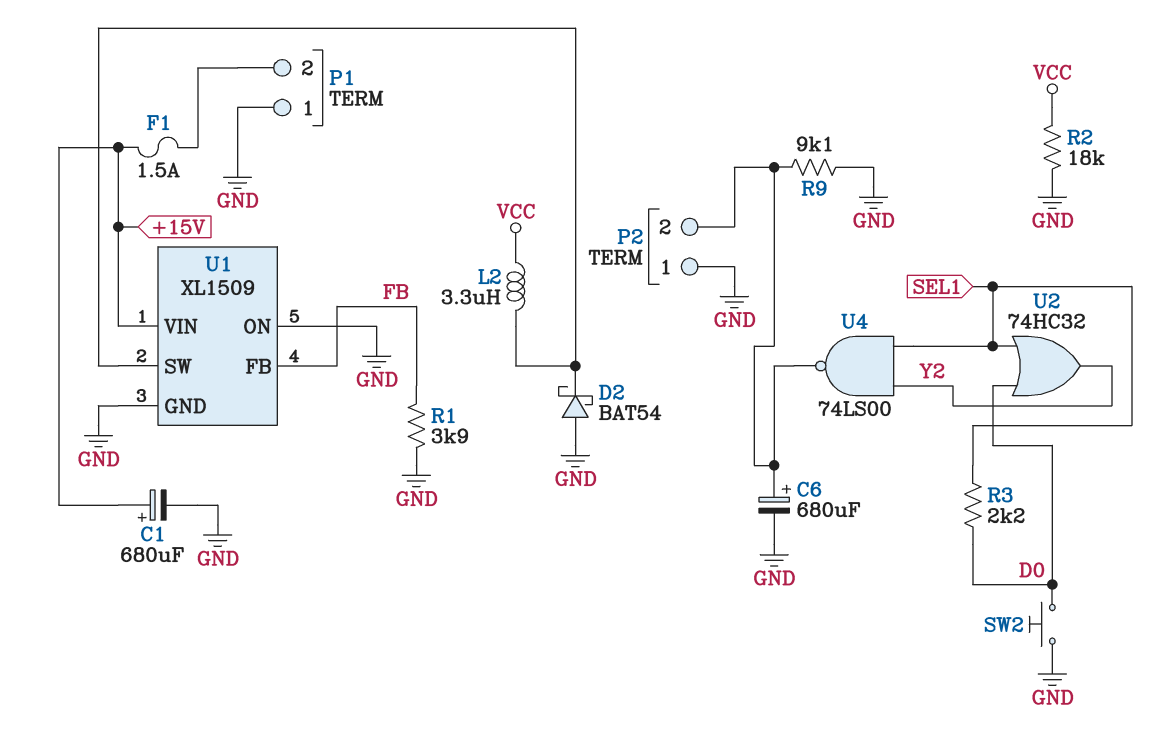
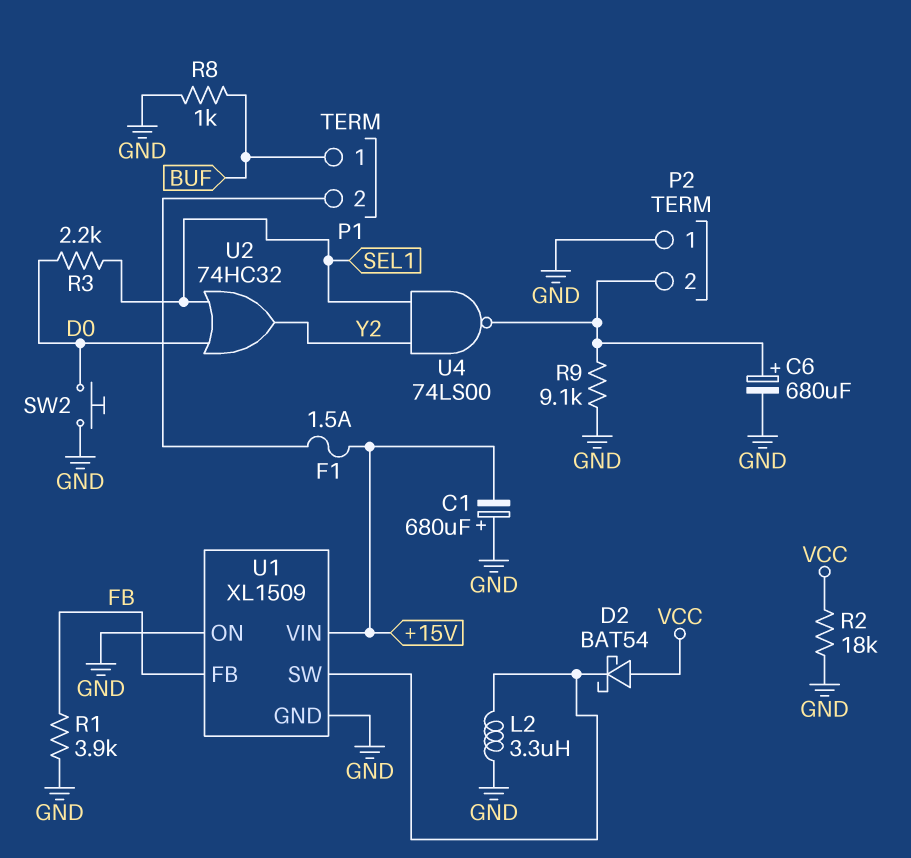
C1: 680uF (plus +15V, minus GND) -> 680uF (plus GND, minus +15V)
D2: schottky BAT54 (A GND, K U1/SW) -> schottky BAT54 (A VCC, K U1/SW)
L2: 3.3uH (U1/SW, VCC) -> 3.3uH (GND, U1/SW)
P1 pin 1: GND -> BUF
R8: none -> 1k (BUF, GND)

